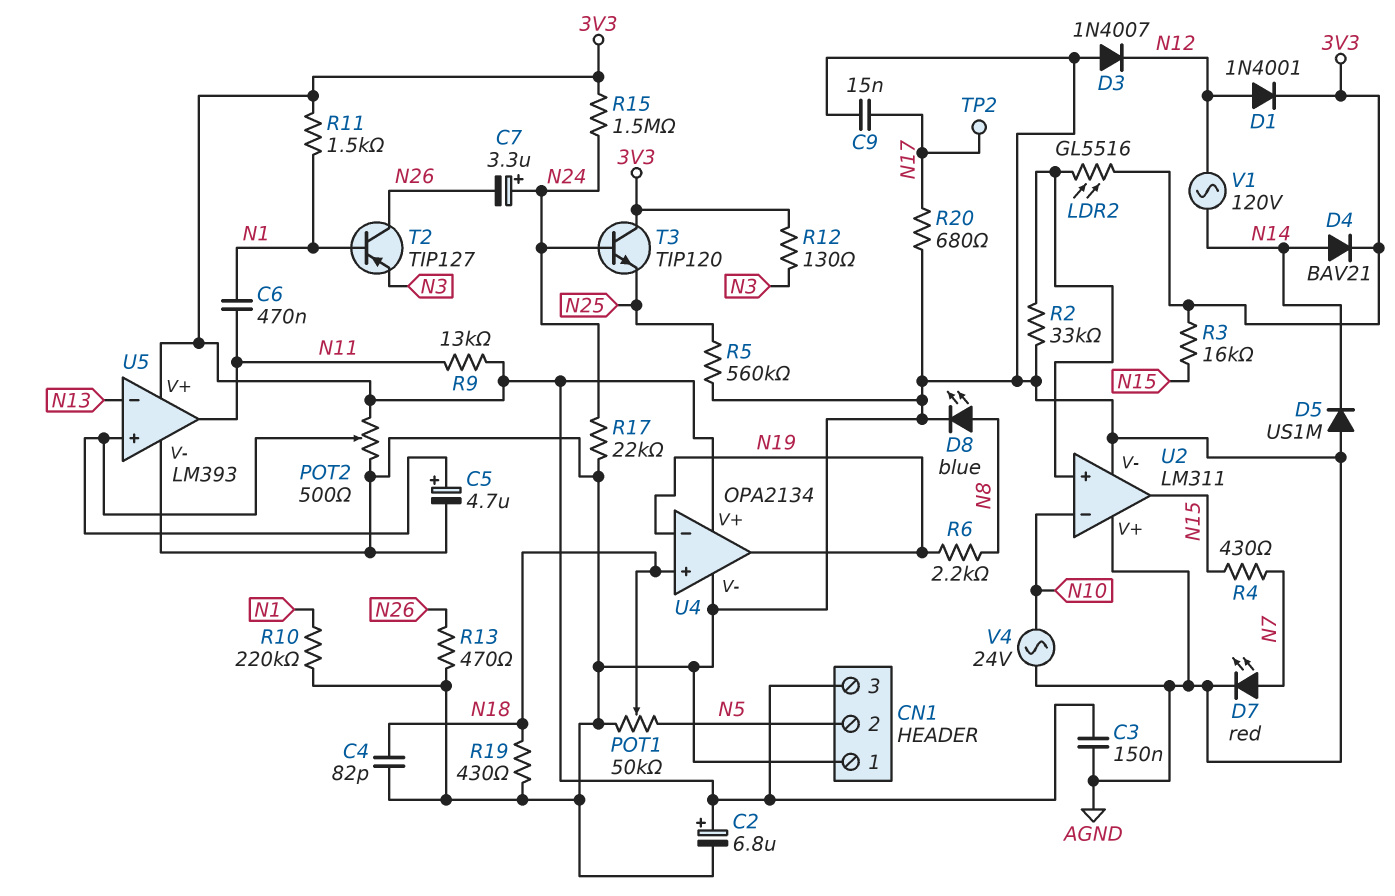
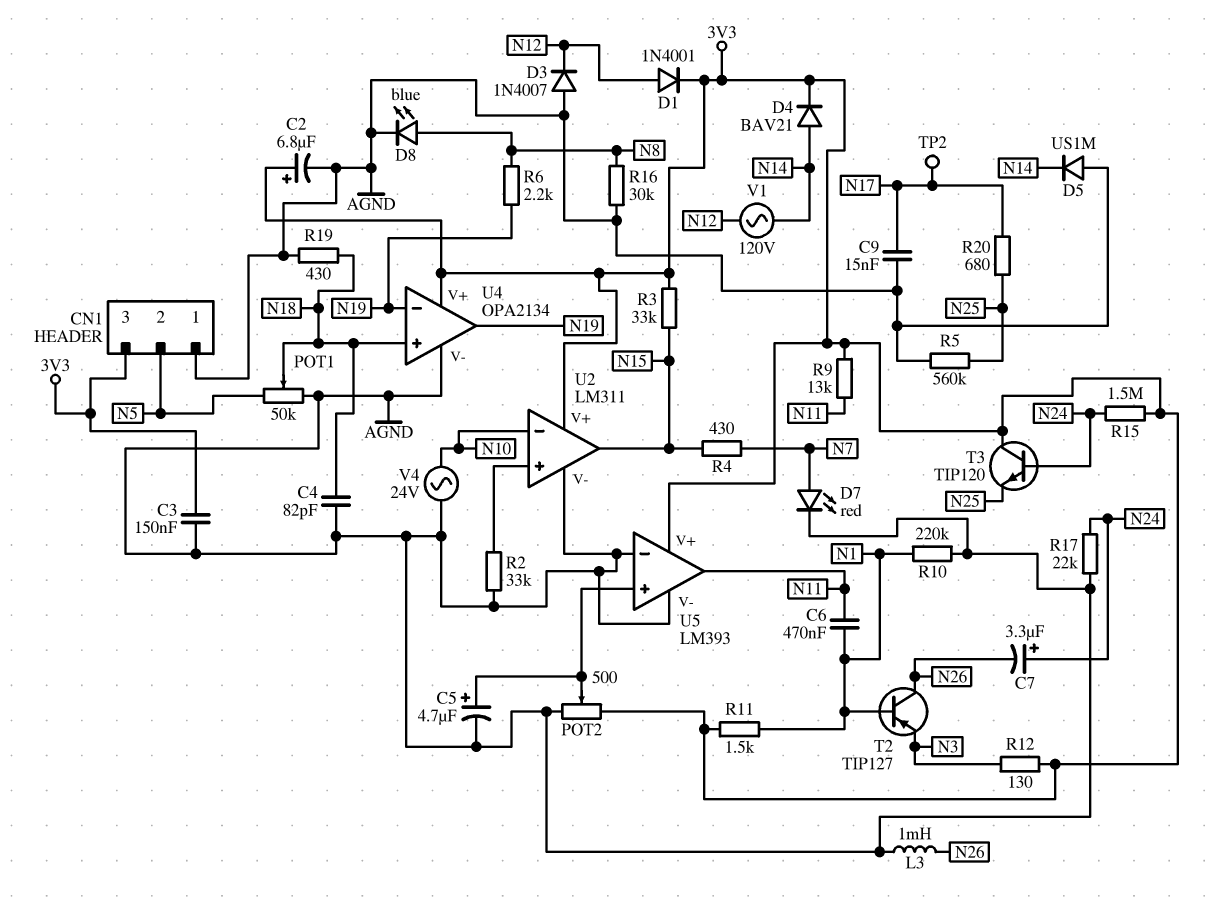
L3: none -> 1mH (AGND, N26)
LDR2: GL5516 (3V3, U2/in+) -> none
R3: 16k (3V3, N15) -> 33k (3V3, N15)
R13: 470 (AGND, N26) -> none
R16: none -> 30k (AGND, N8)
R20: 680 (AGND, N17) -> 680 (N17, N25)
U2 pin V+: AGND -> 3V3
U5 pin in-: N13 -> AGND

